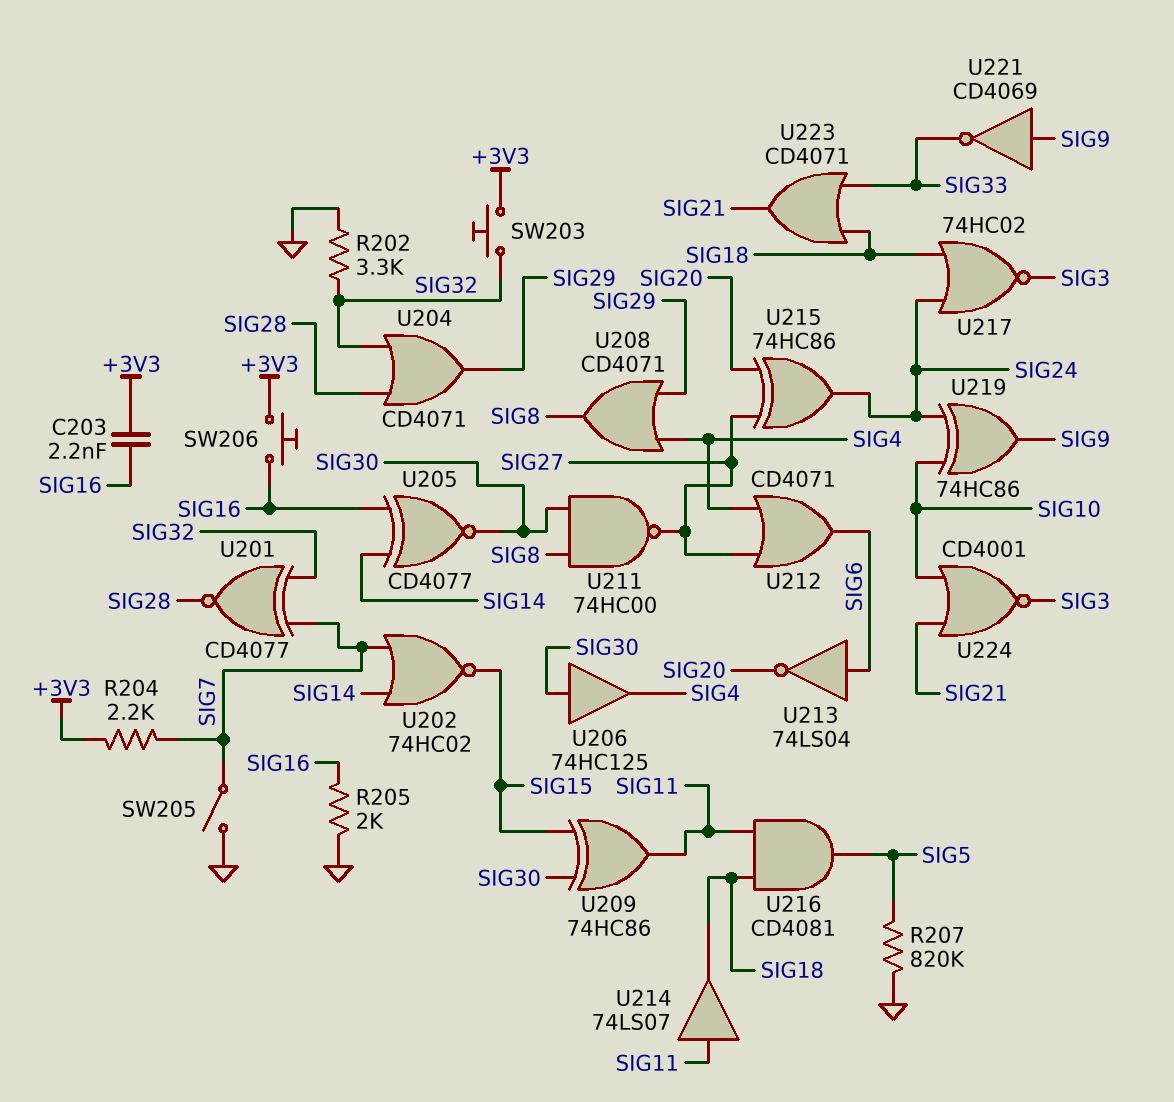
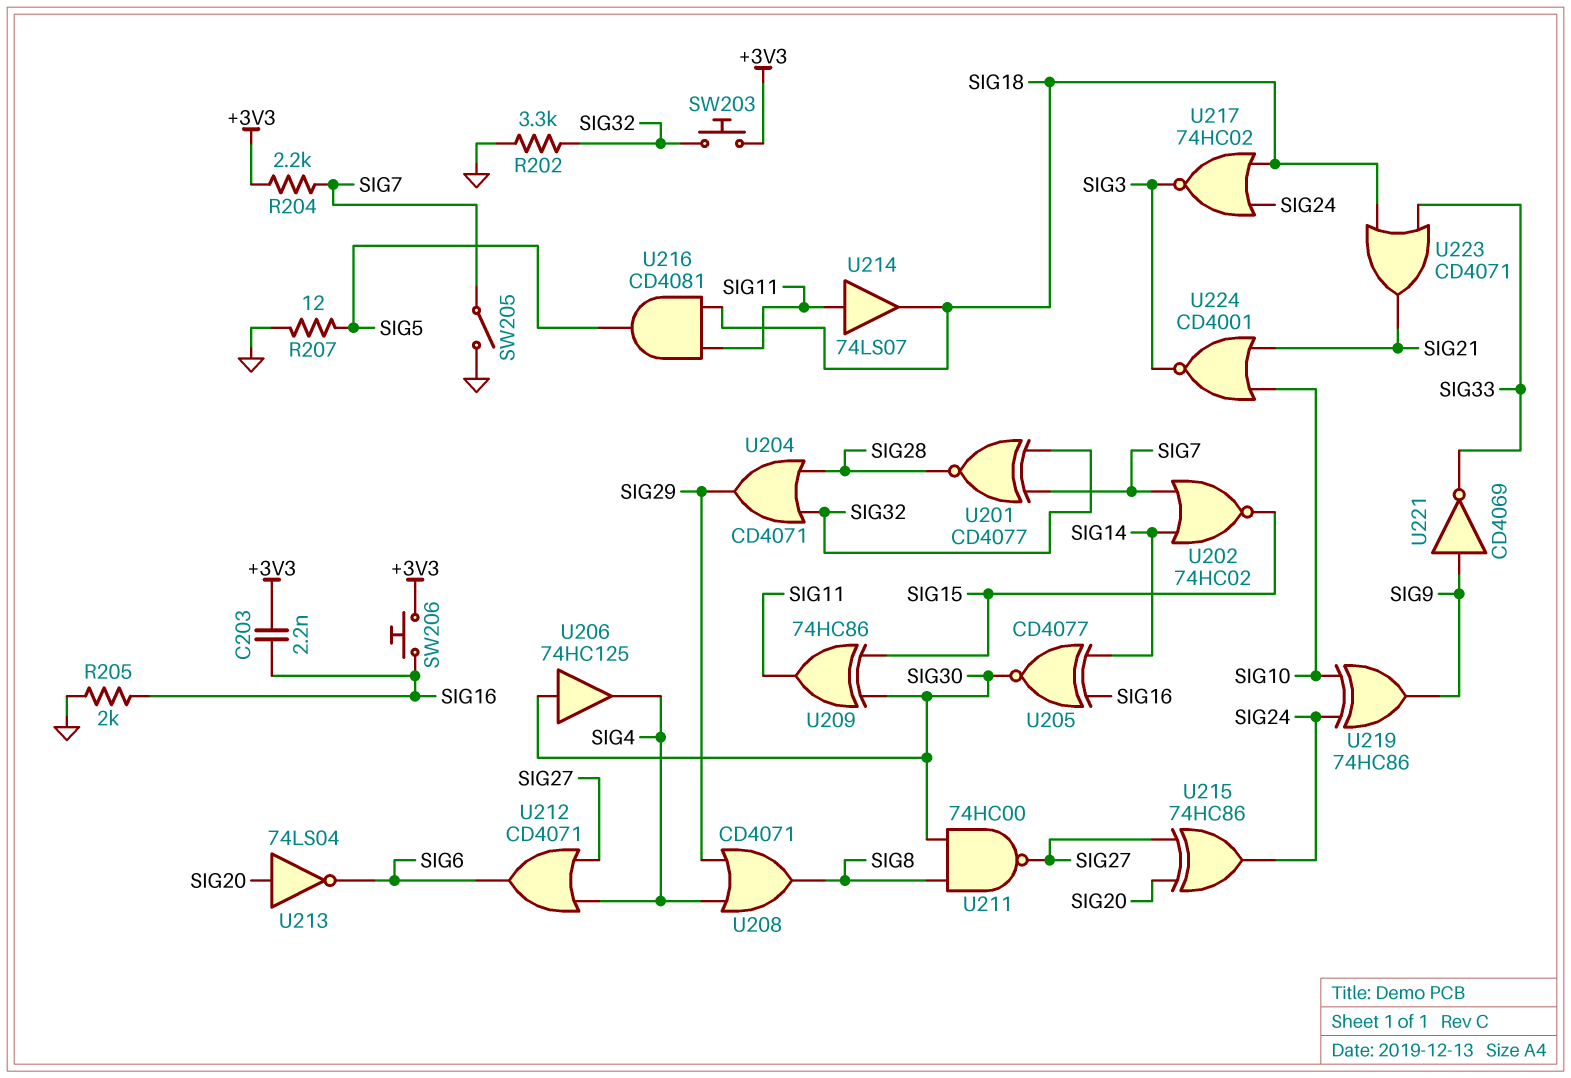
R207: 820k (GND, SIG5) -> 12 (GND, SIG5)
U213: NOT 74LS04 (in SIG6, out SIG20) -> NOT 74LS04 (in SIG20, out SIG6)

